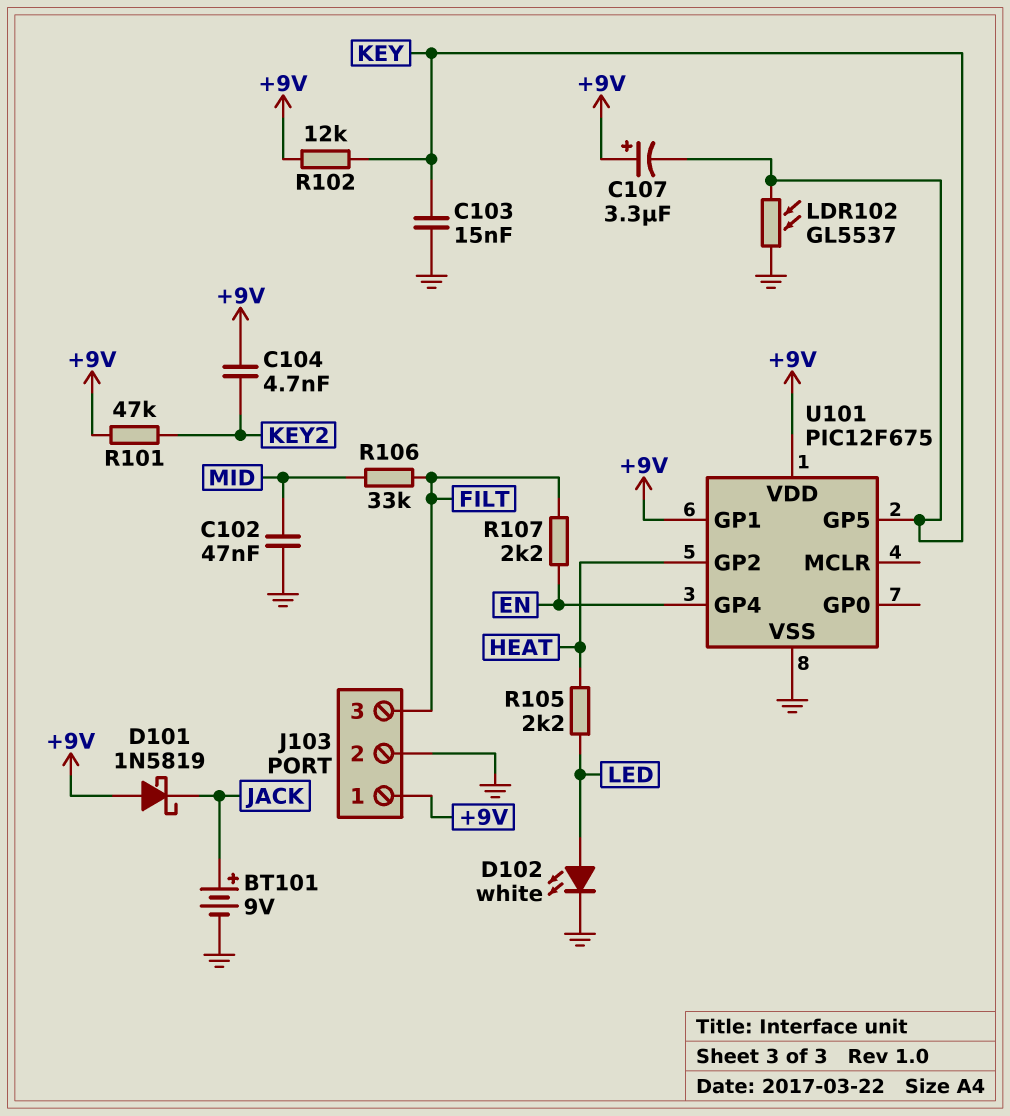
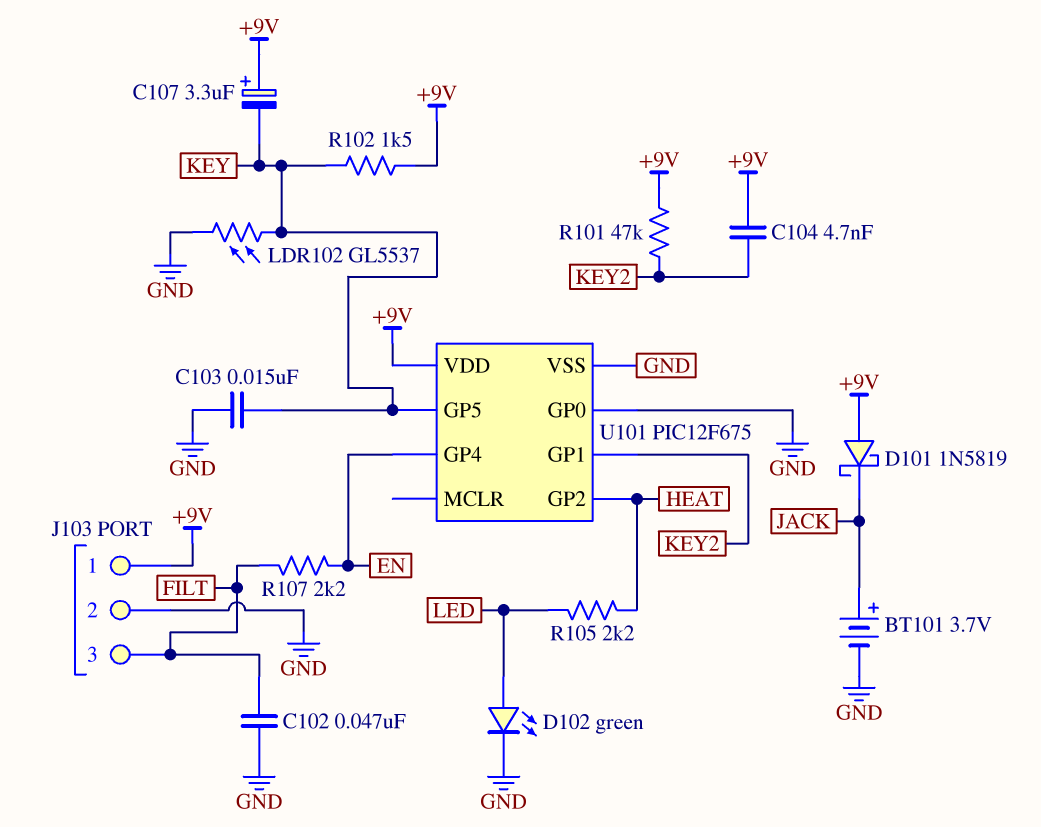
BT101: 9V (plus JACK, minus GND) -> 3.7V (plus JACK, minus GND)
C102: 47nF (GND, MID) -> 47nF (FILT, GND)
D102: LED white (A LED, K GND) -> LED green (A LED, K GND)
R102: 12k (+9V, KEY) -> 1.5k (+9V, KEY)
R106: 33k (FILT, MID) -> none
U101 pin GP0: none -> GND
U101 pin GP1: +9V -> KEY2

